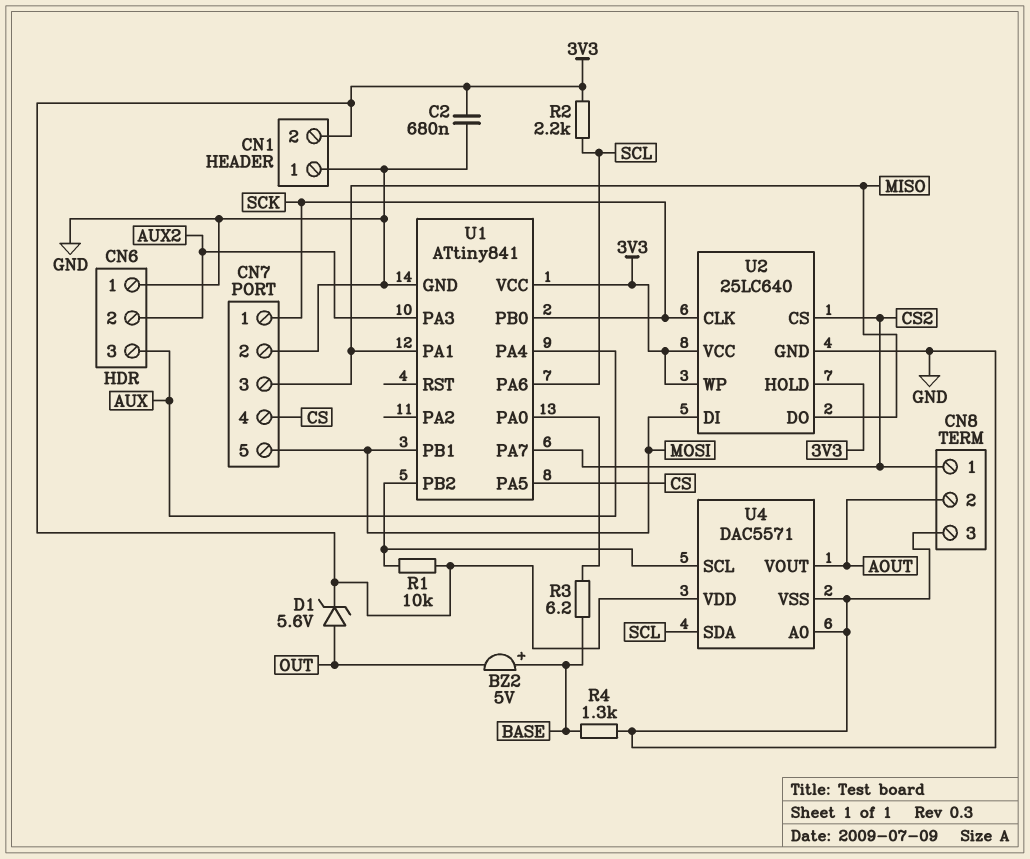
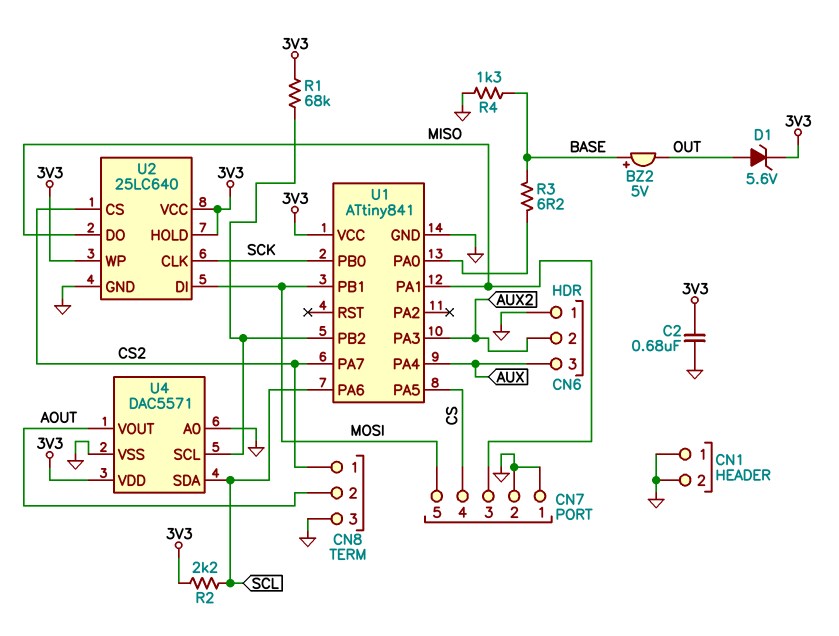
CN1 pin 2: 3V3 -> GND
CN7 pin 1: SCK -> GND
R1: 10k (3V3, U1/PB2) -> 68k (3V3, U1/PB2)

